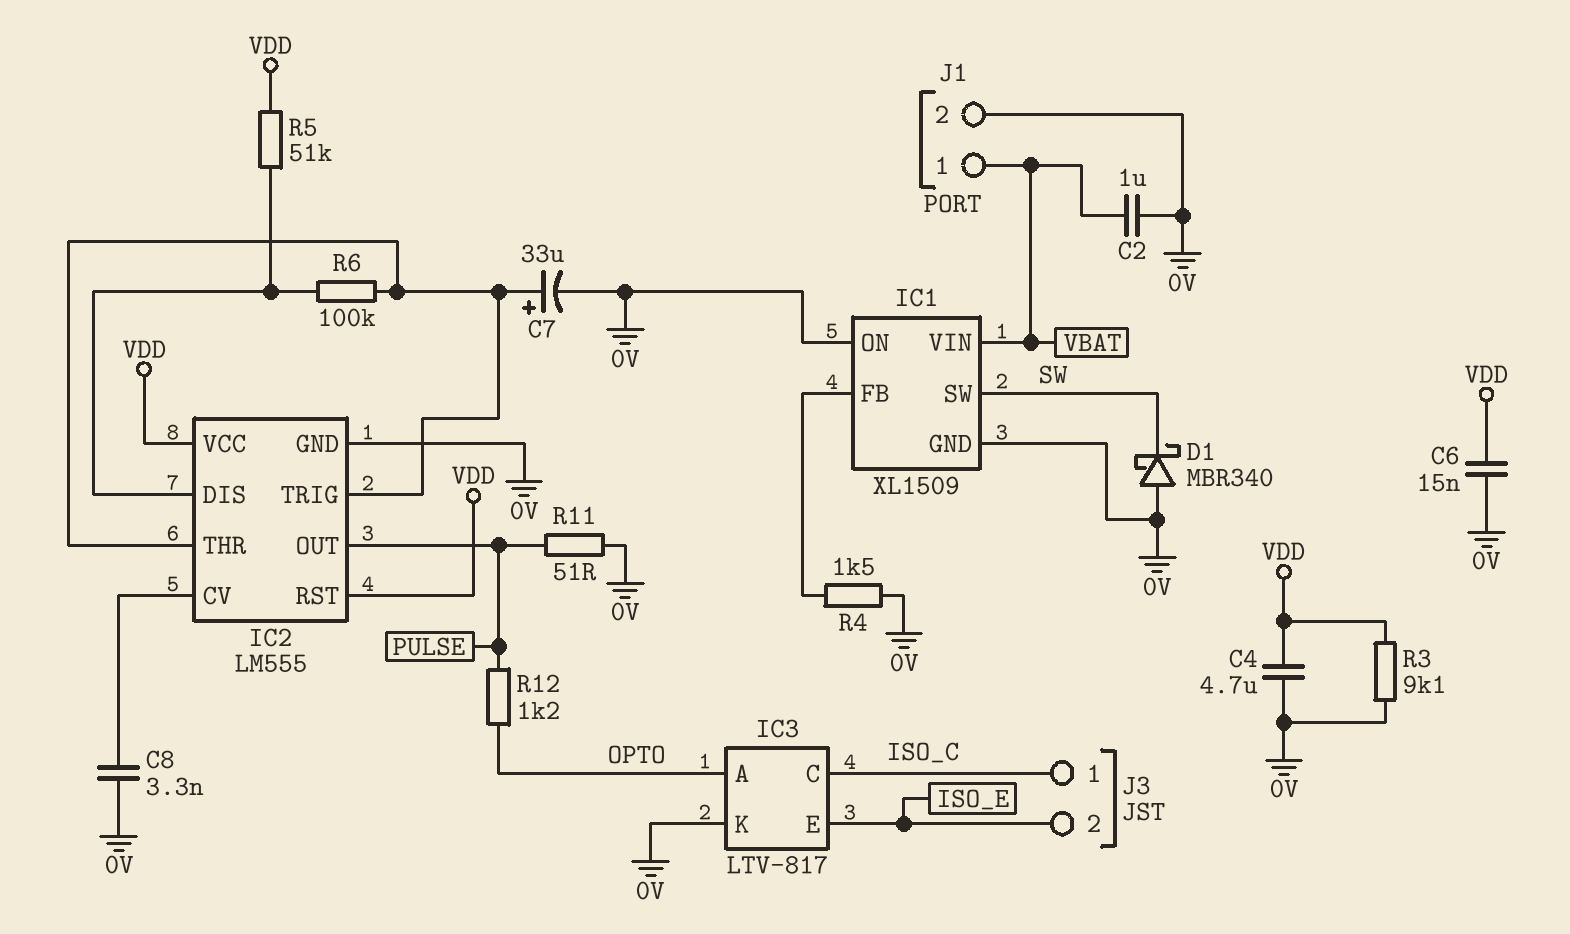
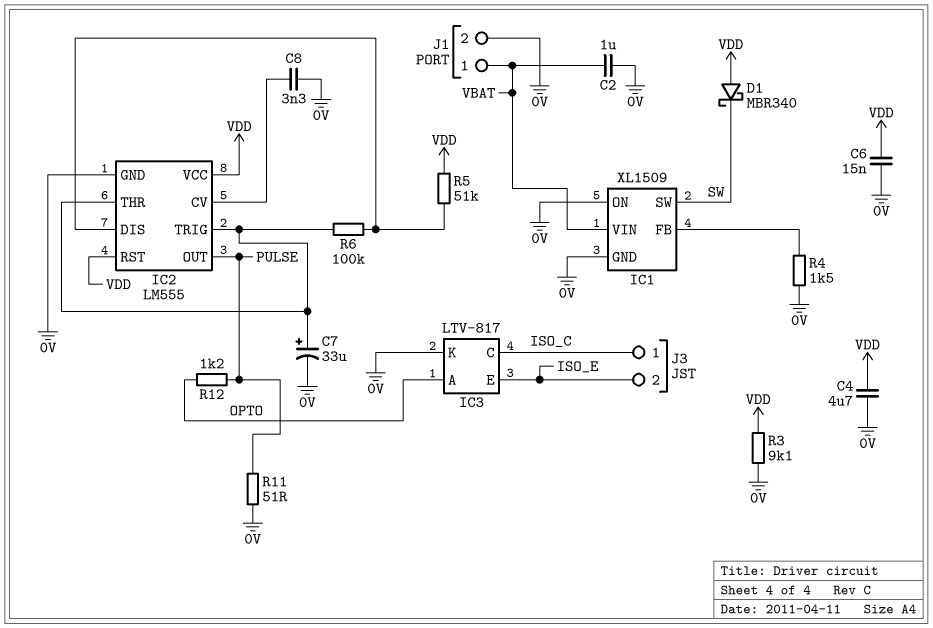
D1: schottky MBR340 (A 0V, K SW) -> schottky MBR340 (A VDD, K SW)

